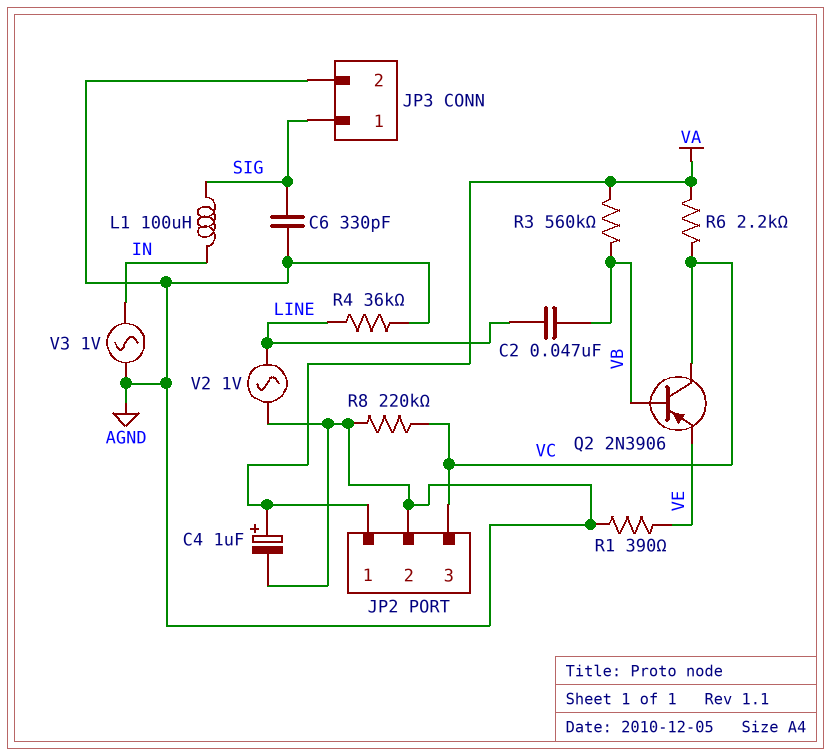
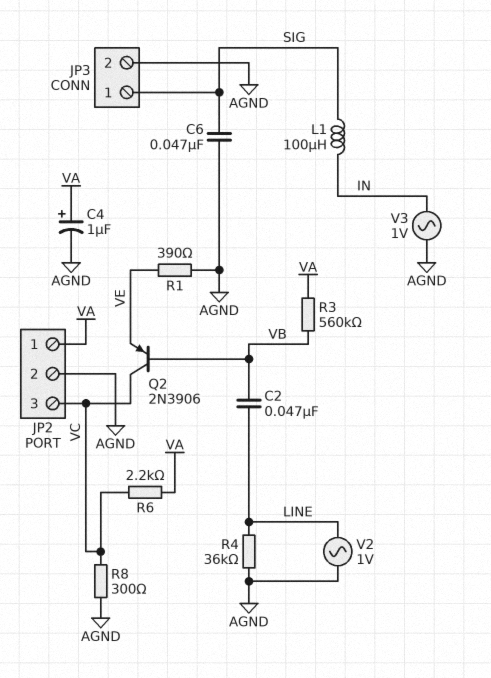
C6: 330pF (AGND, SIG) -> 47nF (AGND, SIG)
R8: 220k (AGND, VC) -> 300 (AGND, VC)

